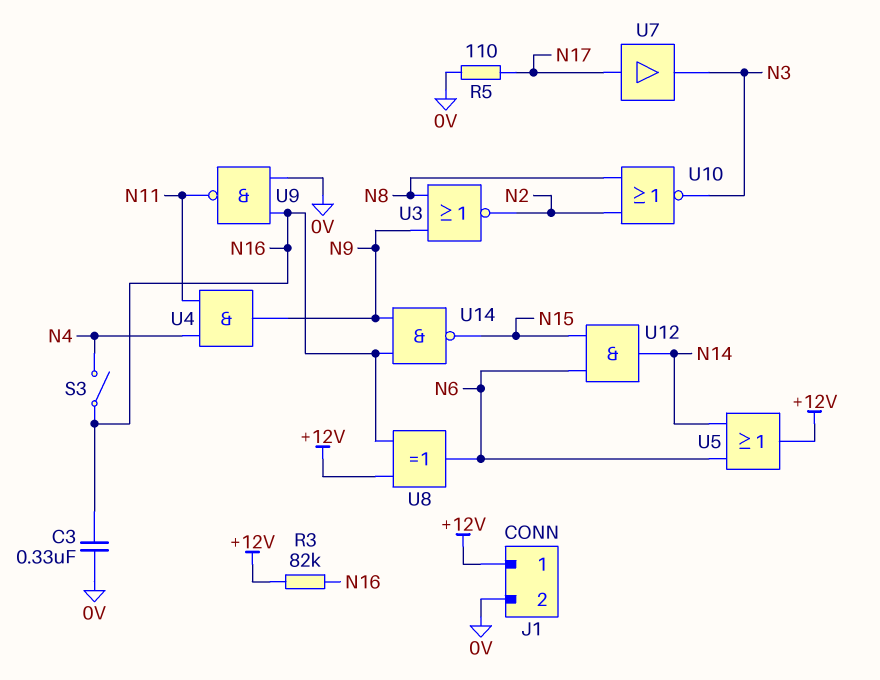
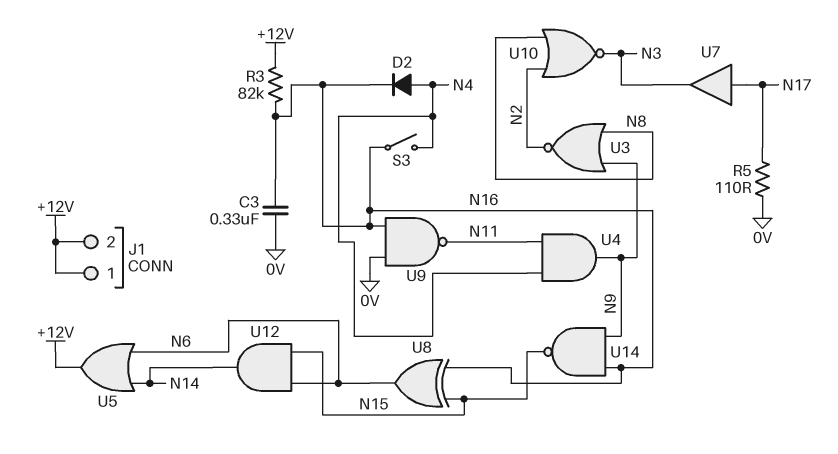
D2: none -> diode (A N4, K N16)
J1 pin 2: 0V -> +12V
U8: XOR (in +12V, in N16, out N6) -> XOR (in N15, in N16, out N6)

